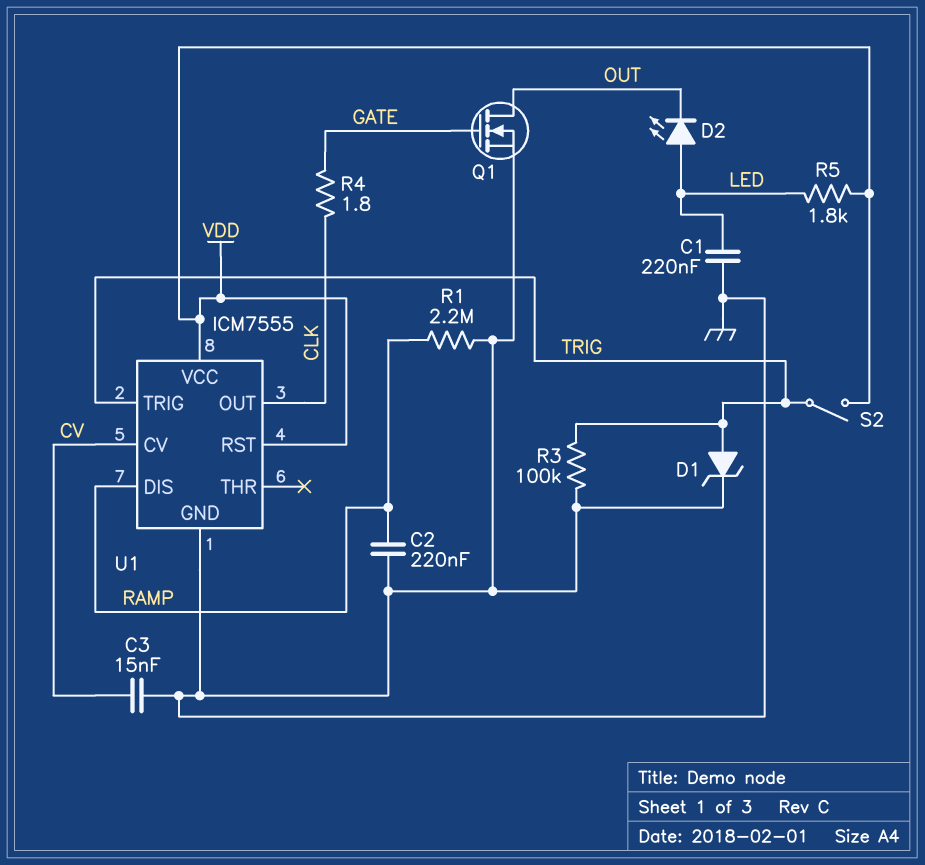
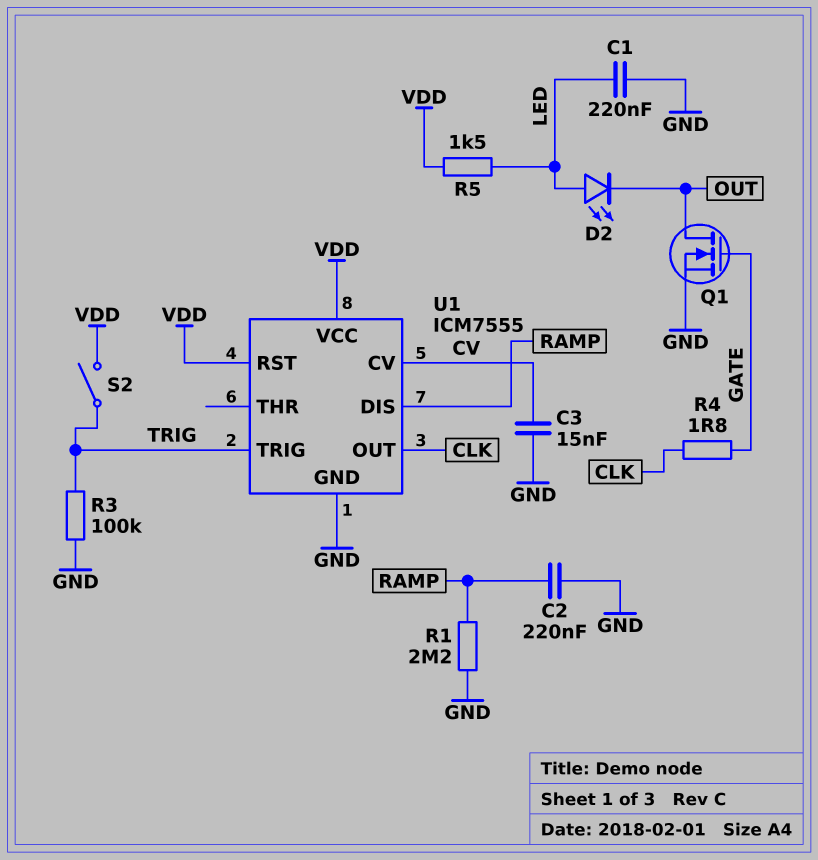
D1: zener (A TRIG, K GND) -> none
R5: 1.8k (LED, VDD) -> 1.5k (LED, VDD)

